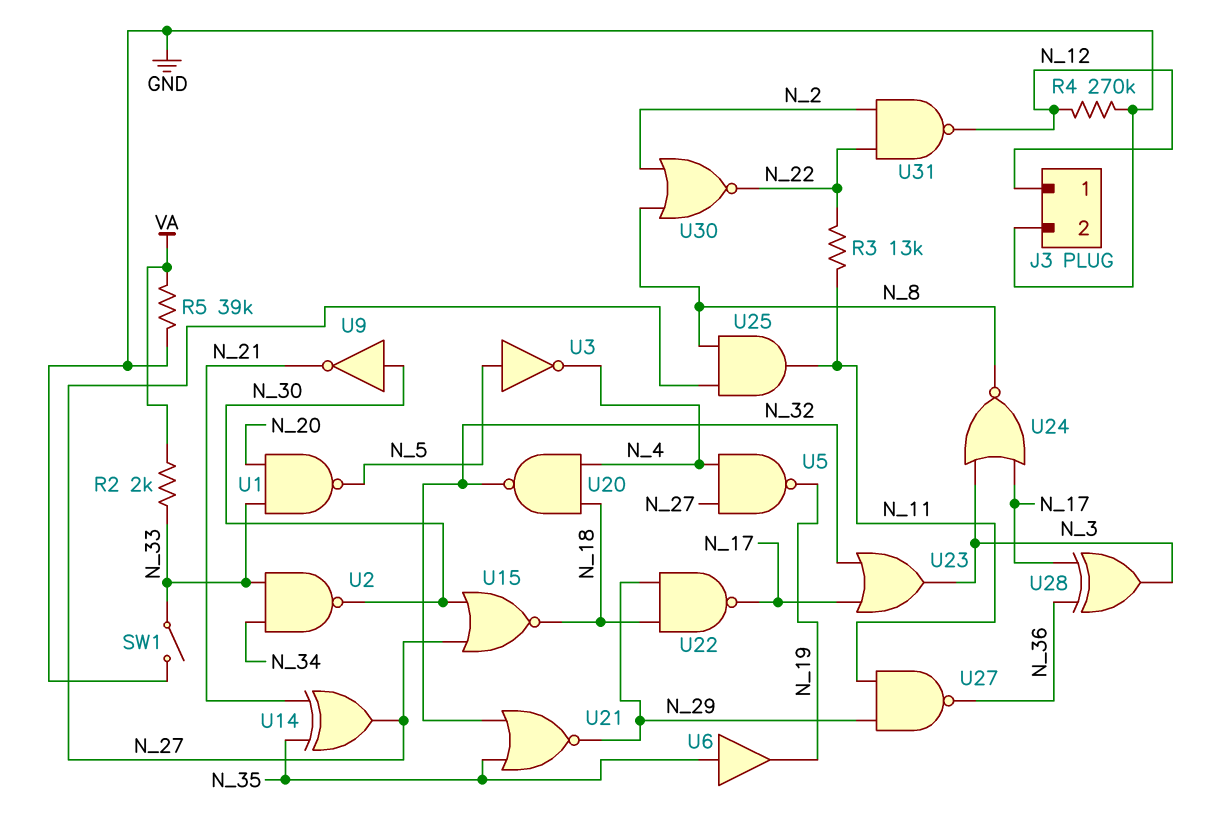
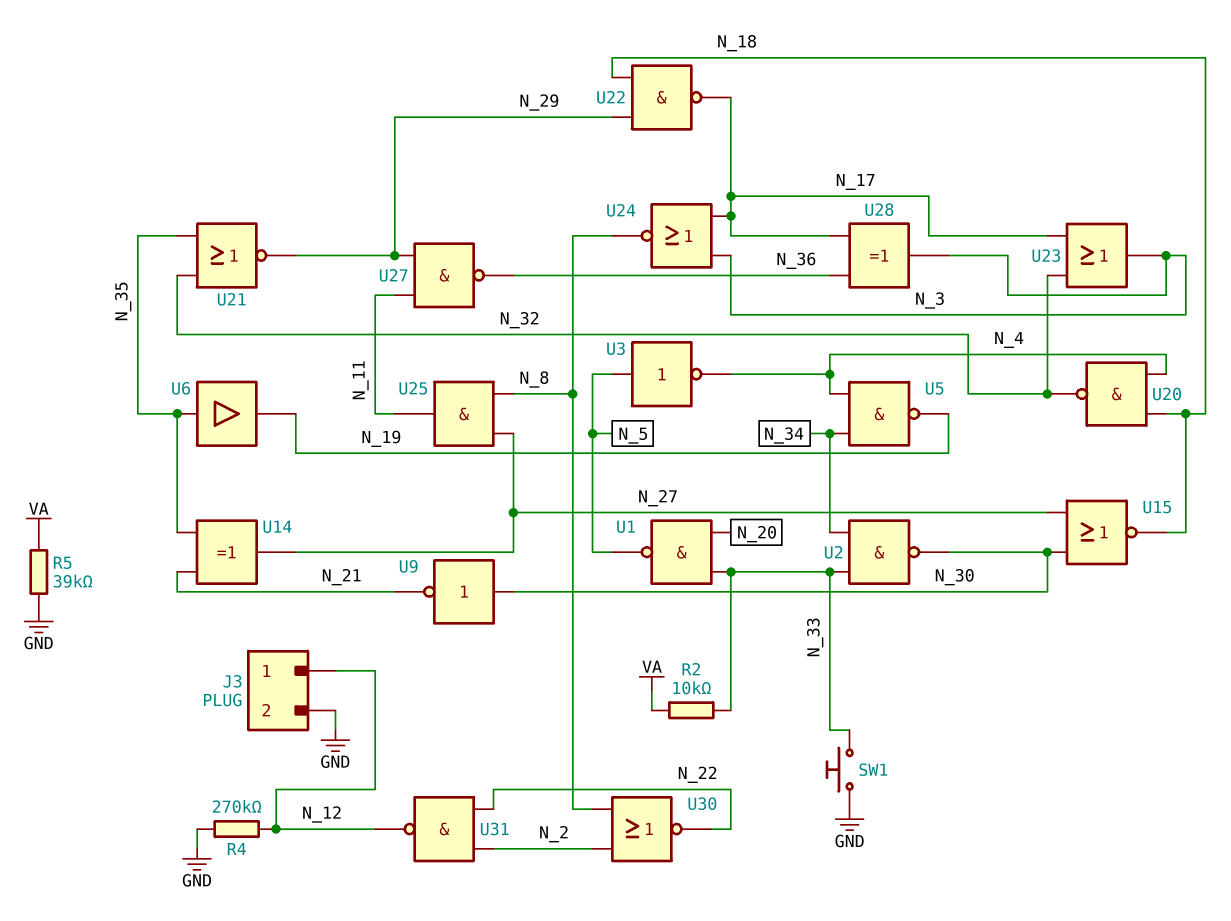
R2: 2k (N_33, VA) -> 10k (N_33, VA)
R3: 13k (N_11, N_22) -> none
SW1: switch (GND, N_33) -> button (GND, N_33)
U5: NAND (in N_4, in N_27, out N_19) -> NAND (in N_4, in N_34, out N_19)

